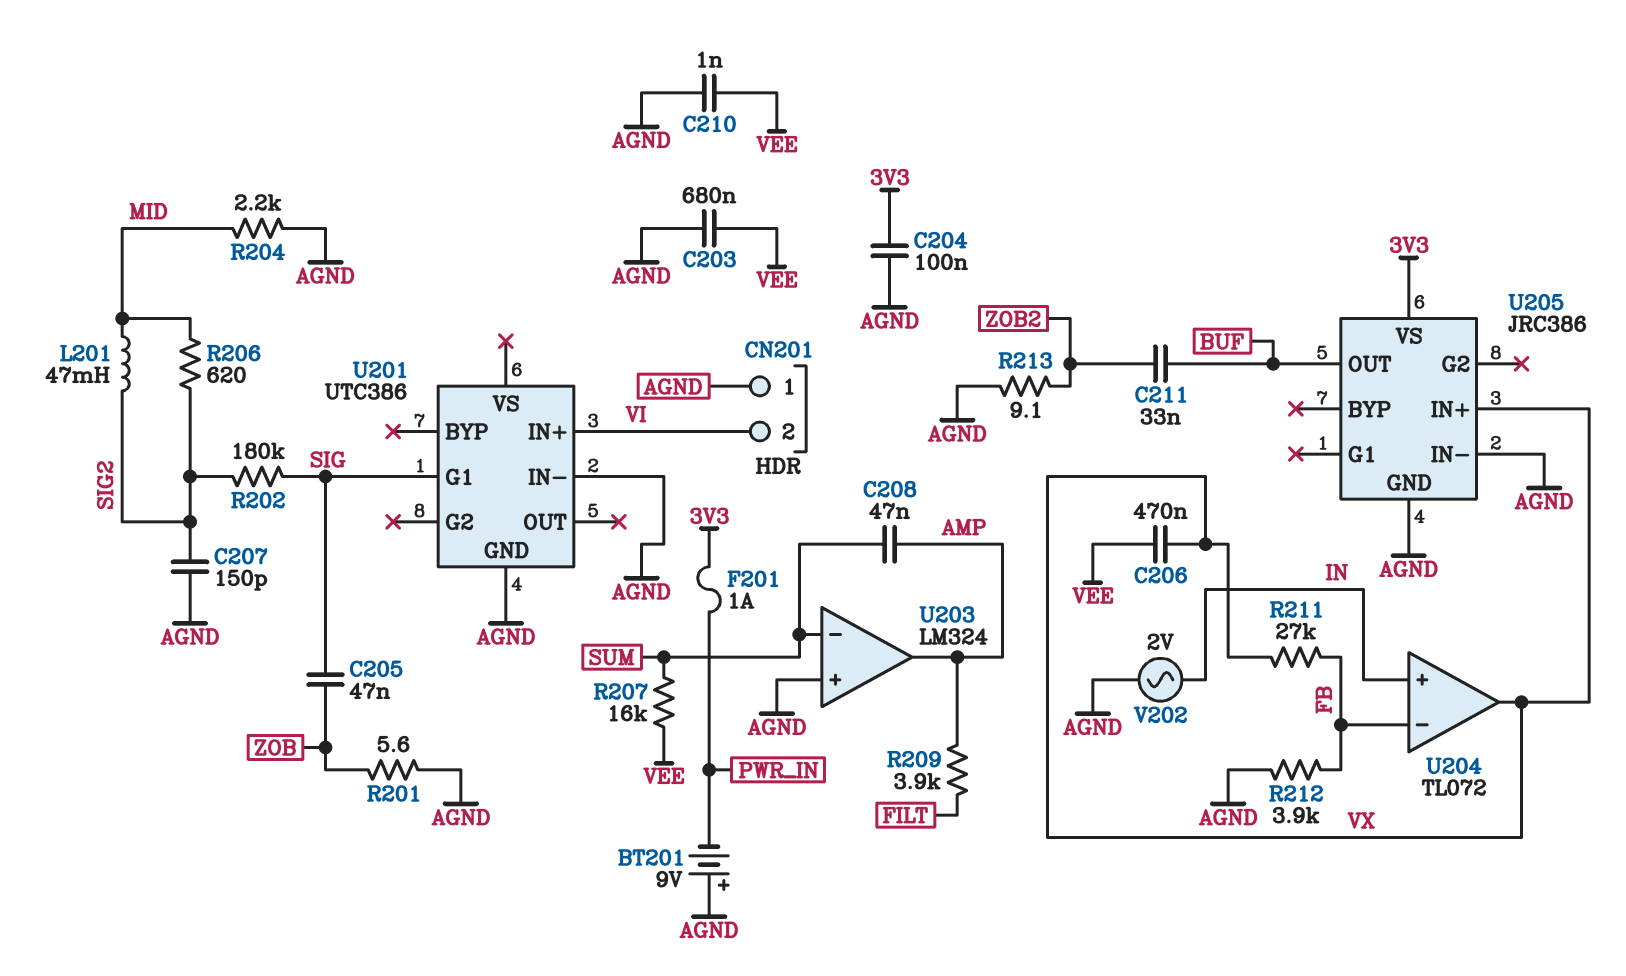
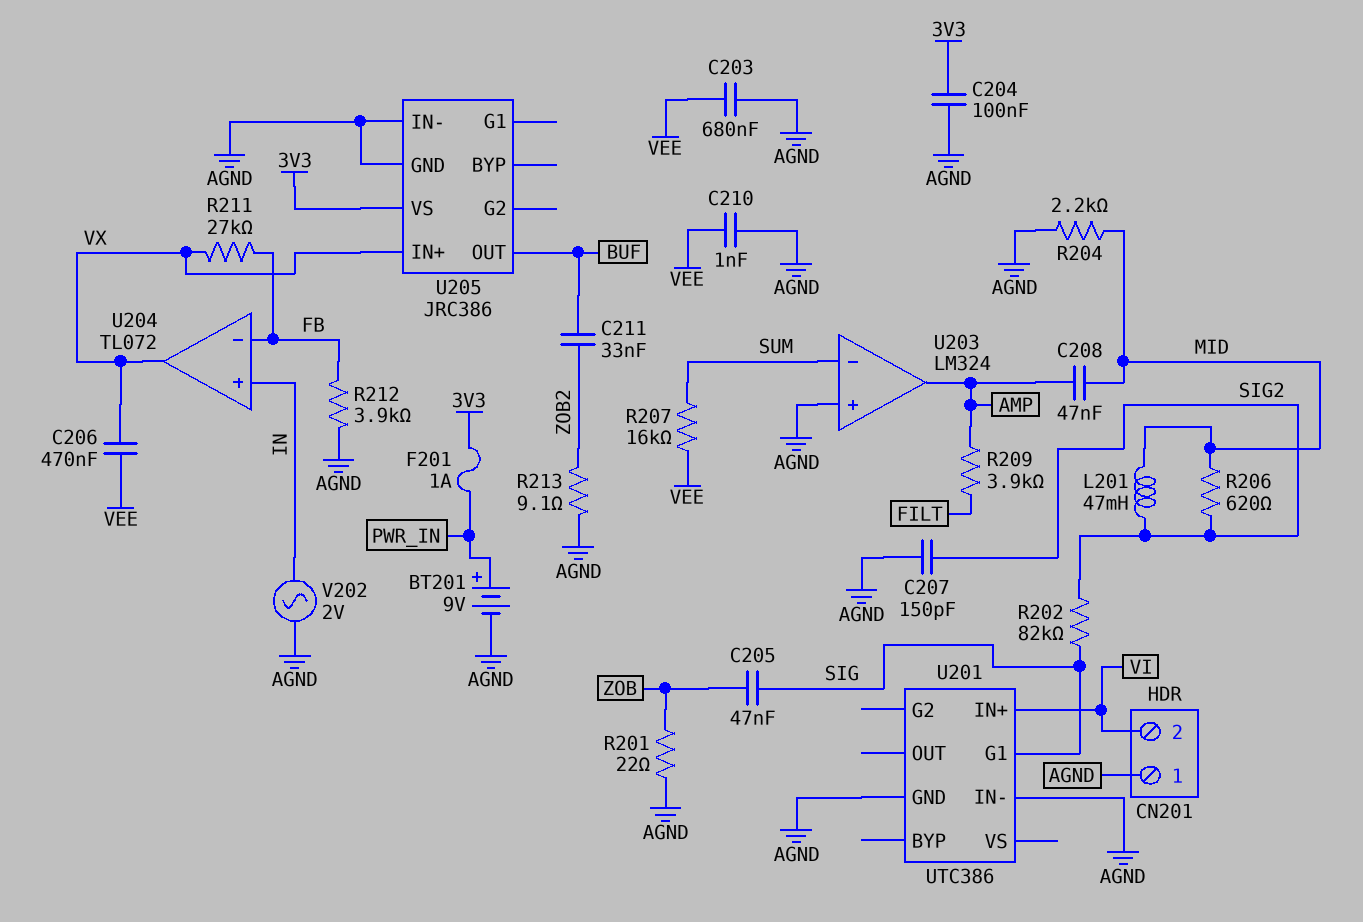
BT201: 9V (plus AGND, minus PWR_IN) -> 9V (plus PWR_IN, minus AGND)
C208: 47nF (AMP, SUM) -> 47nF (AMP, MID)
R201: 5.6 (AGND, ZOB) -> 22 (AGND, ZOB)
R202: 180k (SIG, SIG2) -> 82k (SIG, SIG2)

